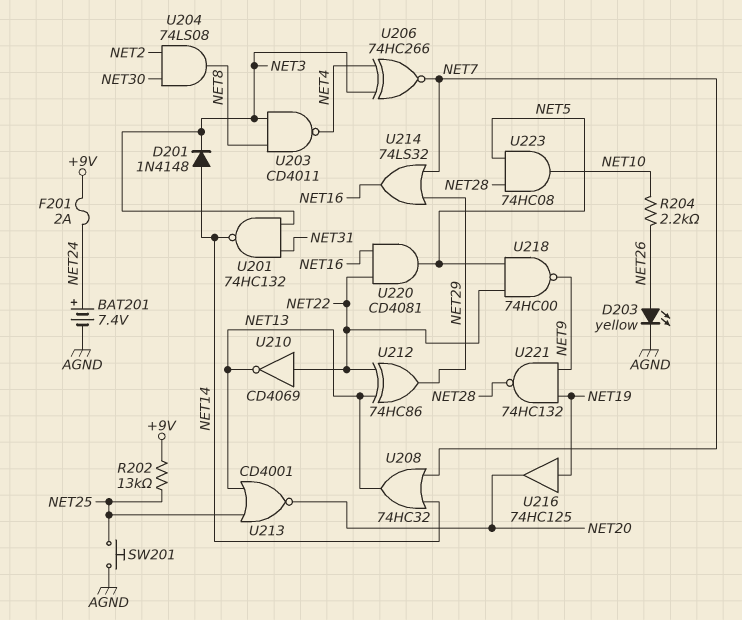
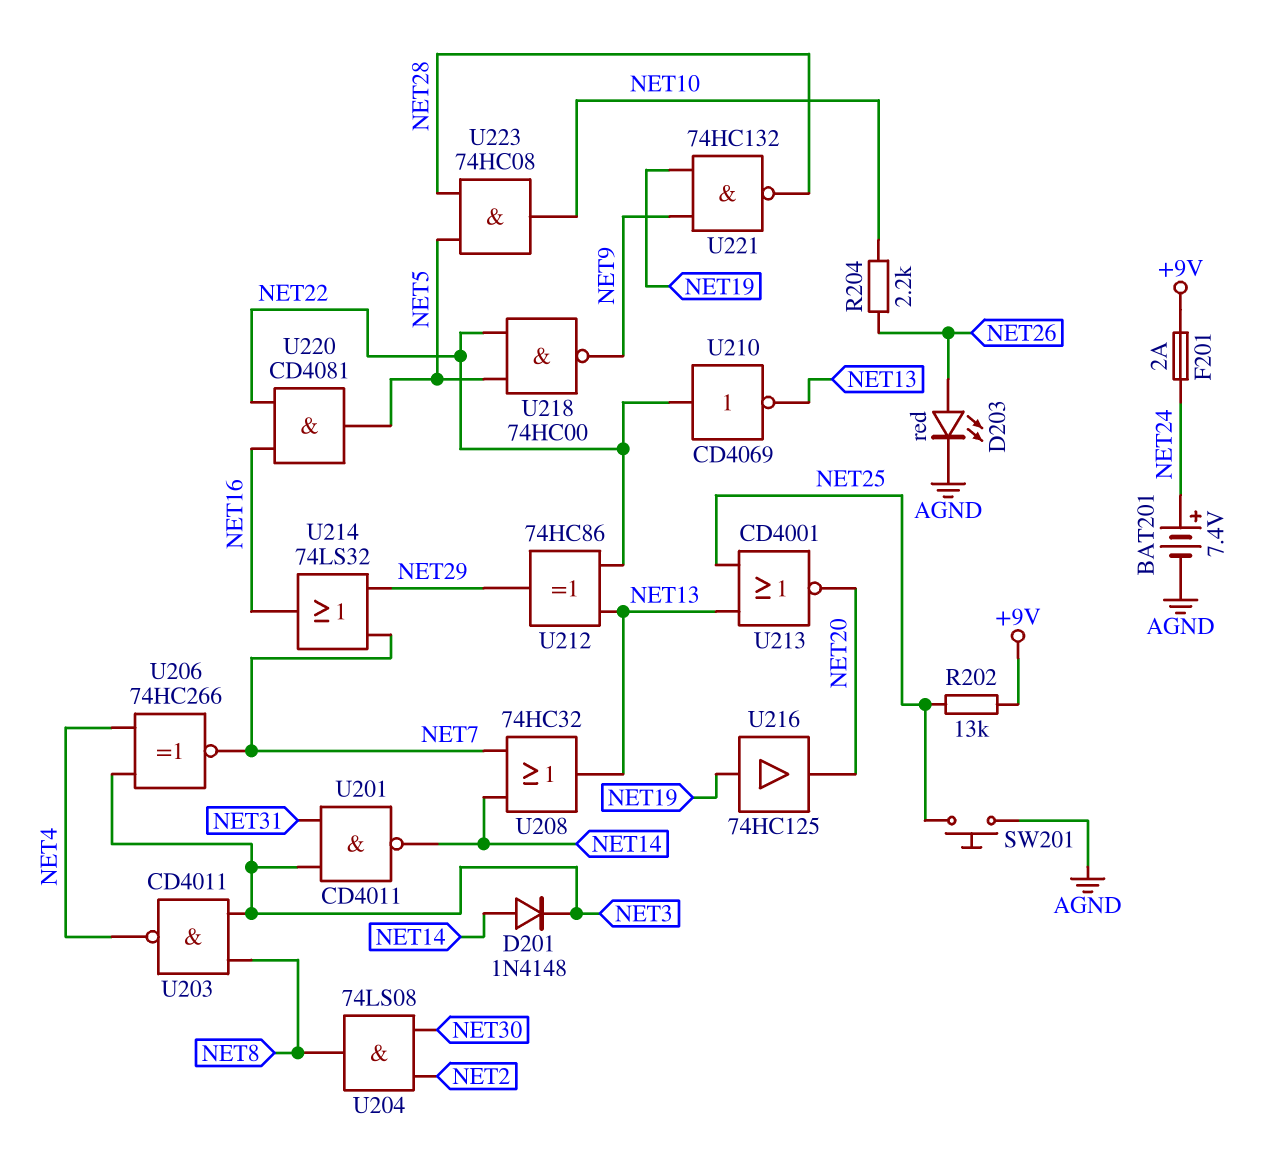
D203: LED yellow (A NET26, K AGND) -> LED red (A NET26, K AGND)
U201: NAND 74HC132 (in NET3, in NET31, out NET14) -> NAND CD4011 (in NET3, in NET31, out NET14)

